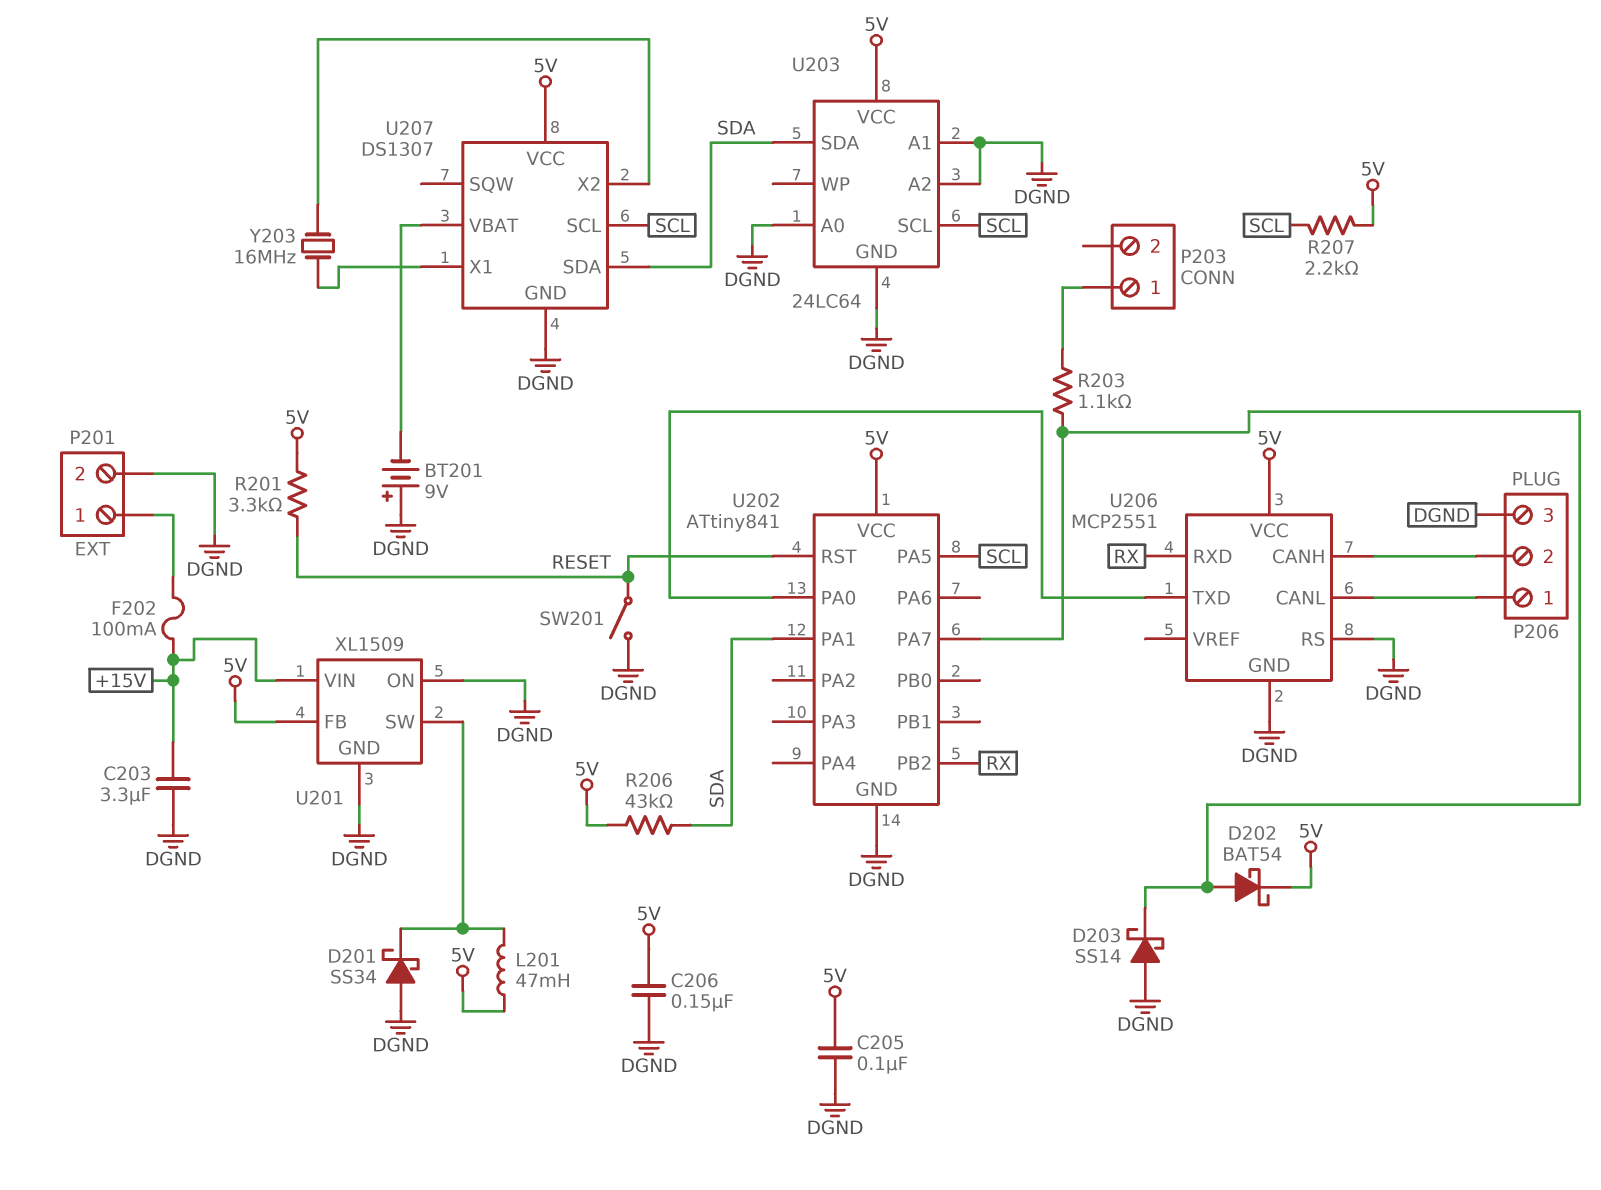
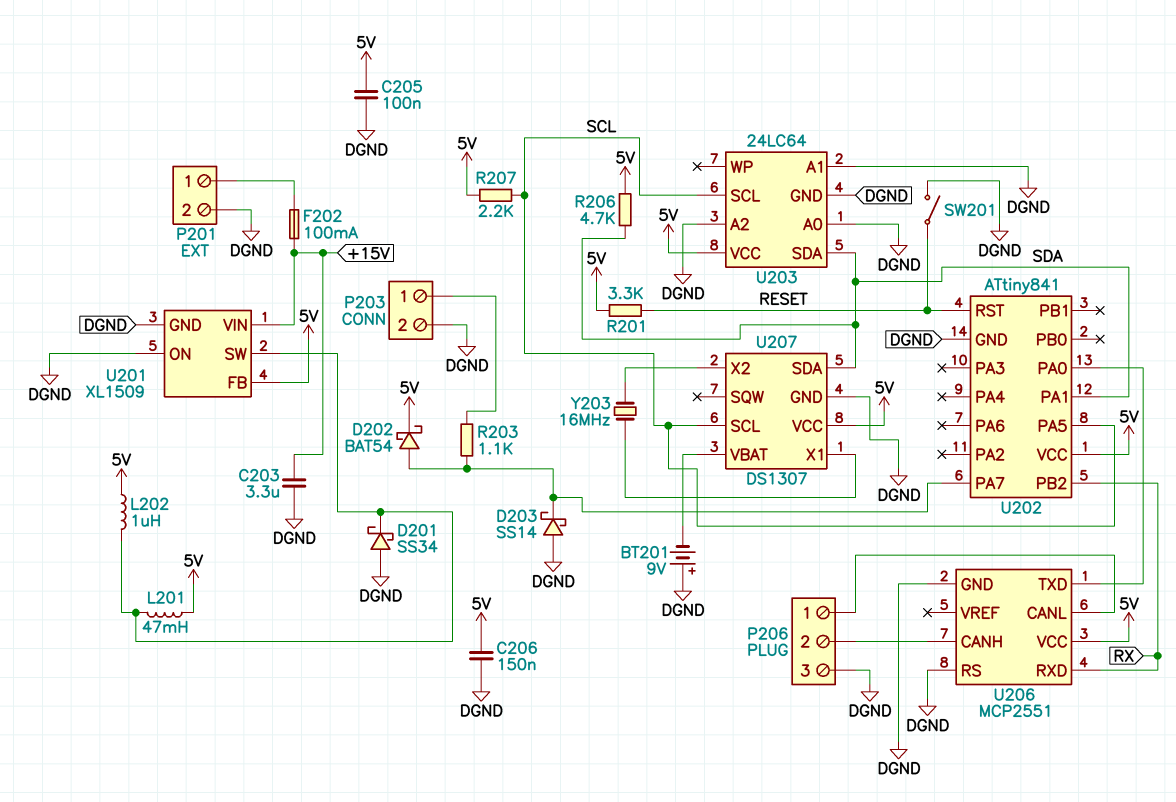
L202: none -> 1uH (5V, U201/SW)
P203 pin 2: none -> DGND
R206: 43k (5V, SDA) -> 4.7k (5V, SDA)

